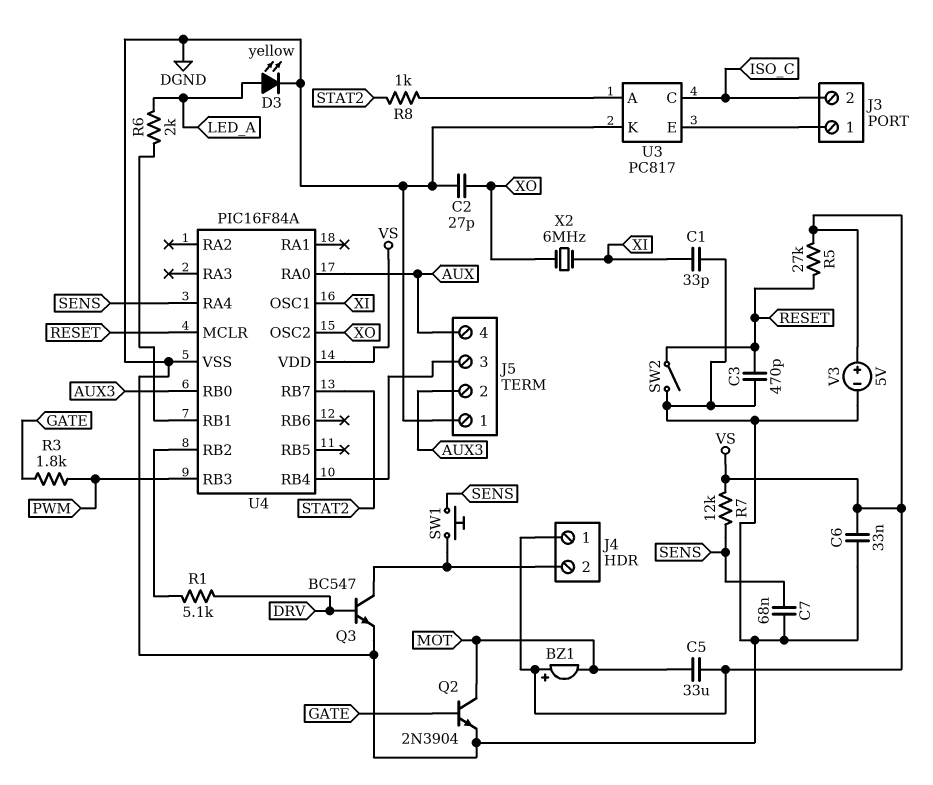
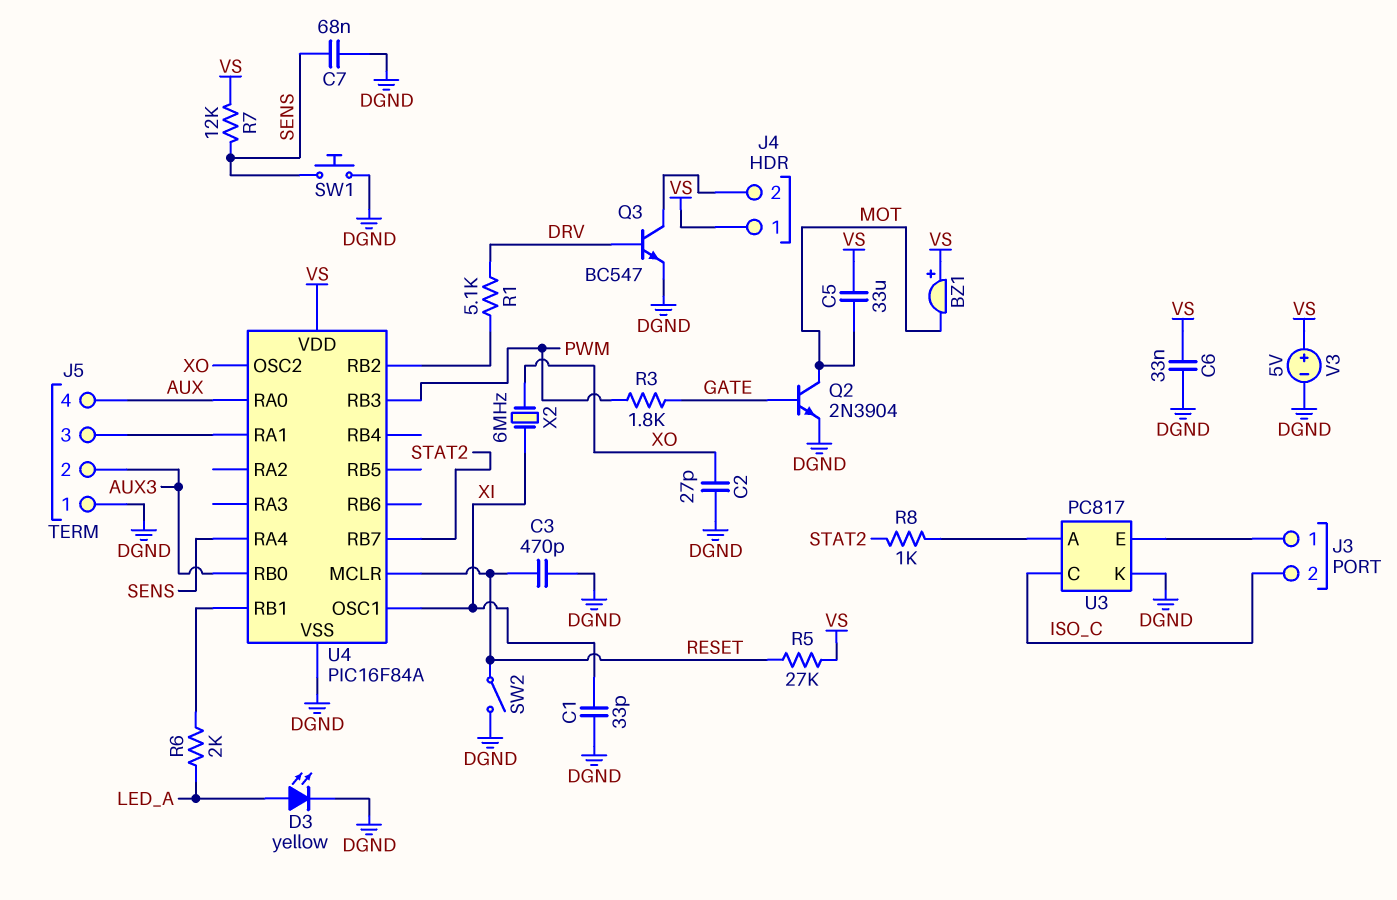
SW1: button (J4/2, SENS) -> button (DGND, SENS)
U4 pin RA1: none -> J5/3
U4 pin RB4: J5/3 -> none

